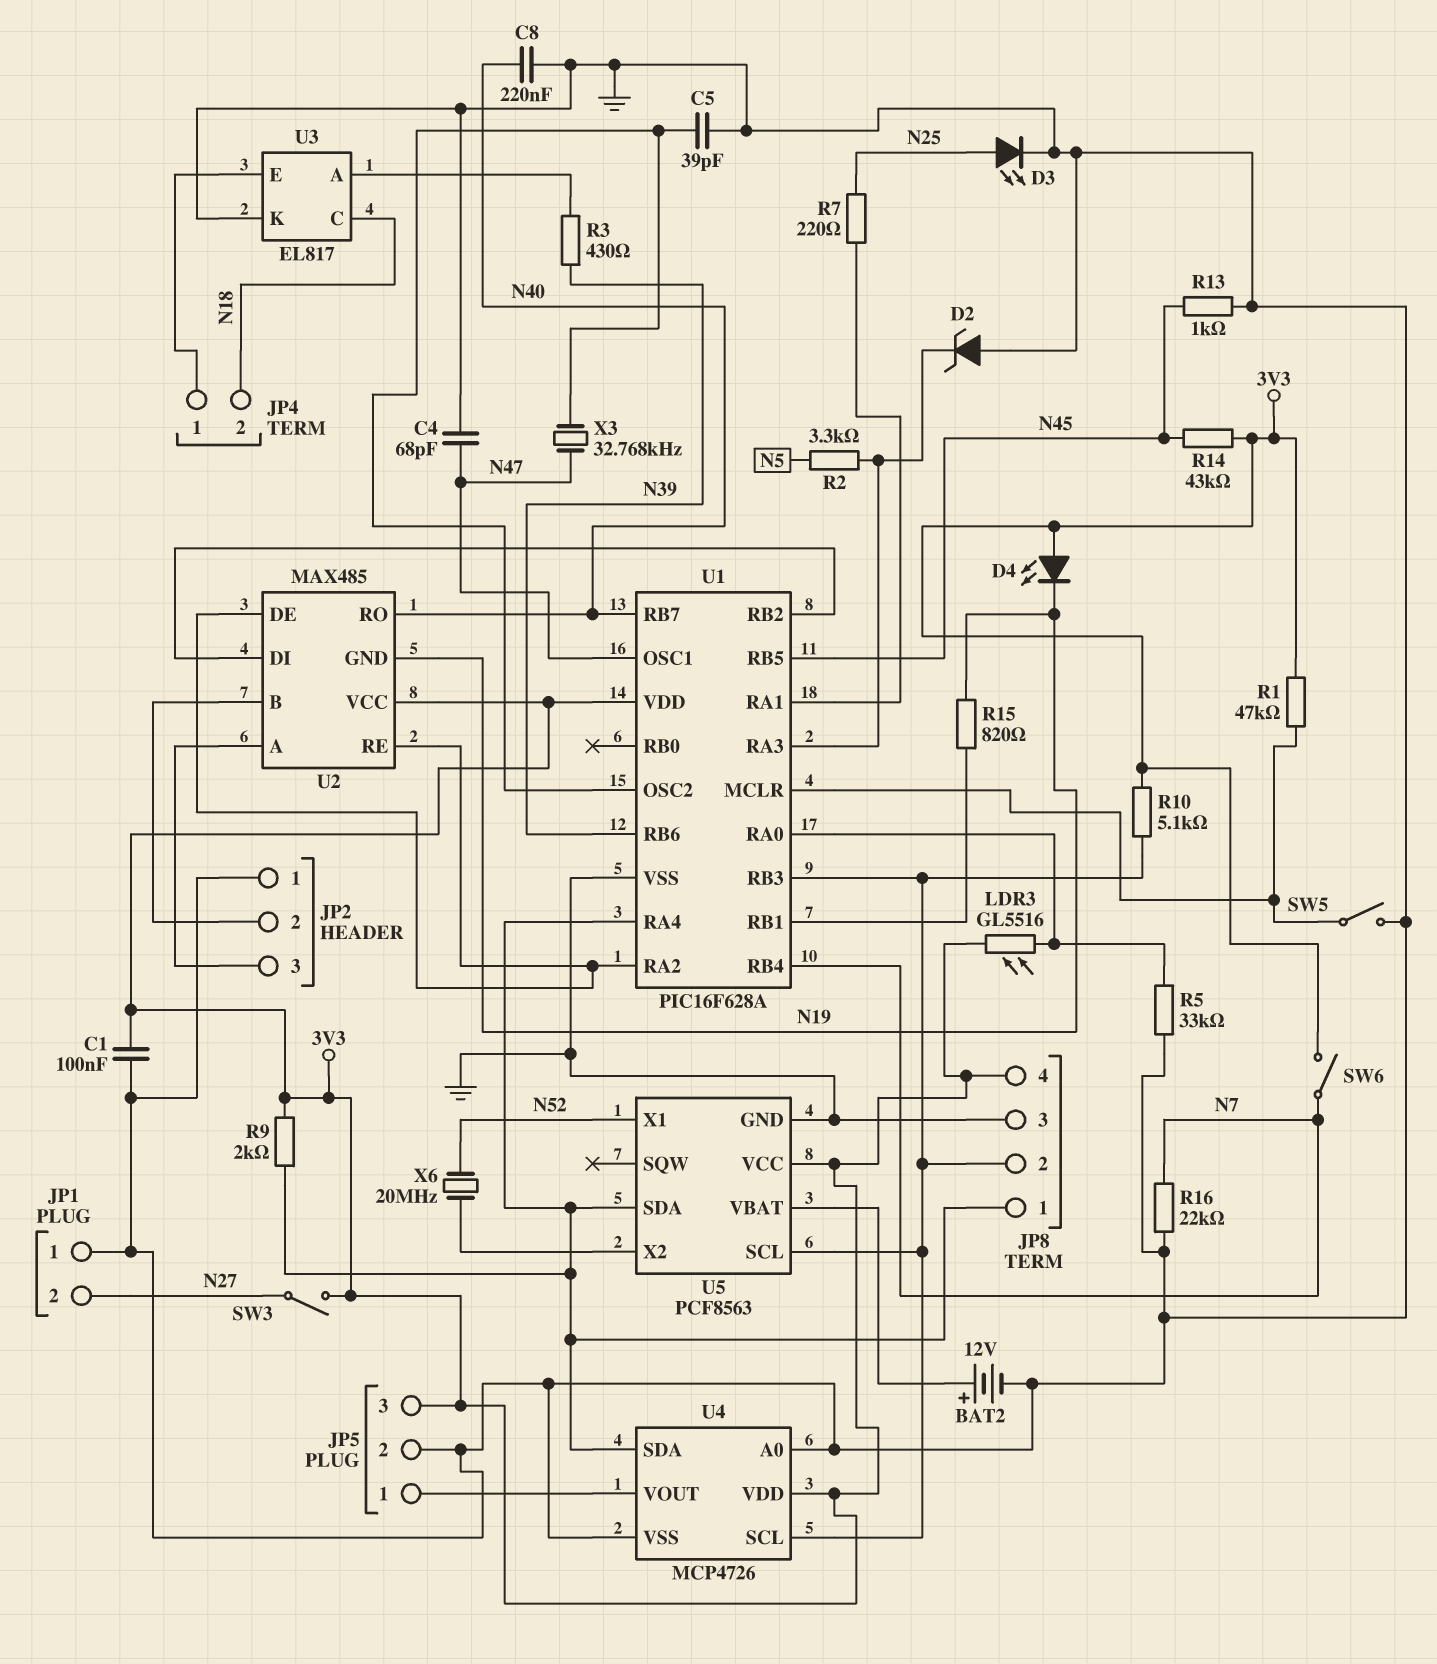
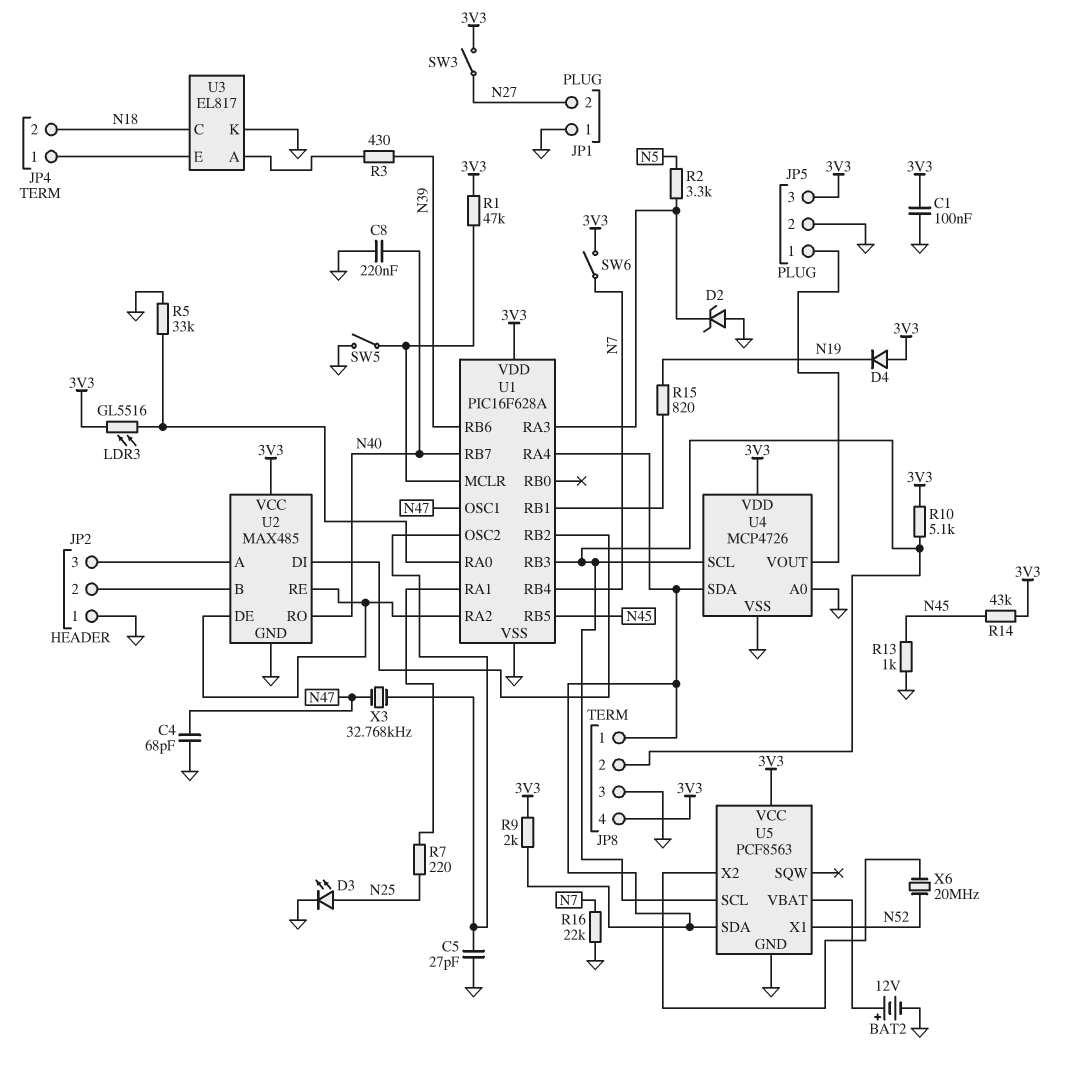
C5: 39pF (GND, U1/OSC2) -> 27pF (GND, U1/OSC2)
D4: LED (A 3V3, K N19) -> diode (A 3V3, K N19)
U2 pin GND: N19 -> GND

